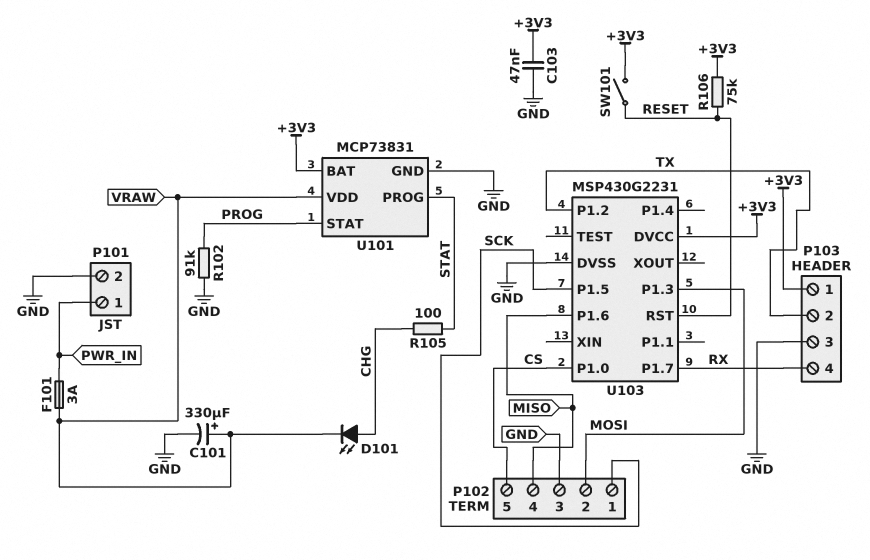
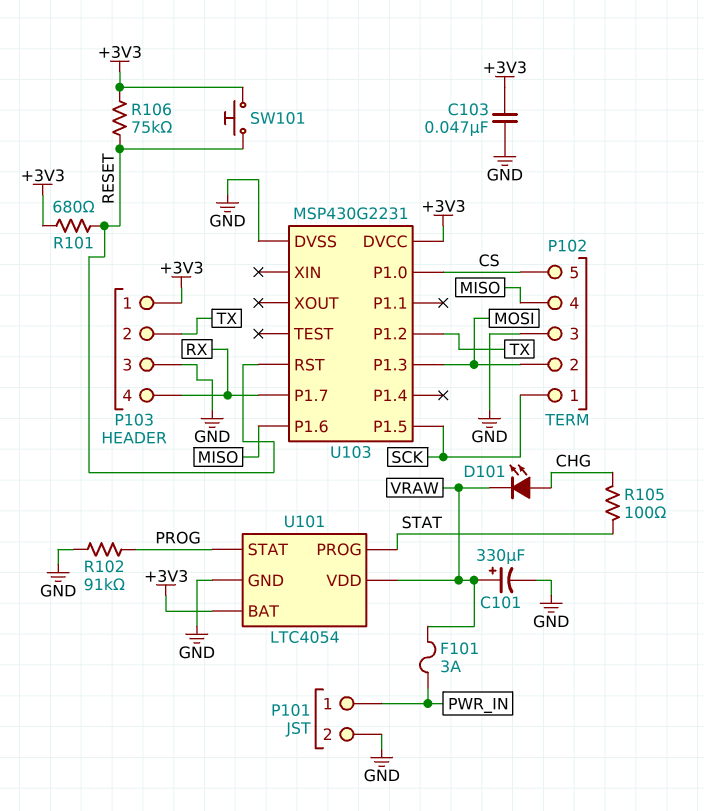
R101: none -> 680 (+3V3, RESET)
SW101: switch (+3V3, RESET) -> button (+3V3, RESET)
U101: MCP73831 -> LTC4054

